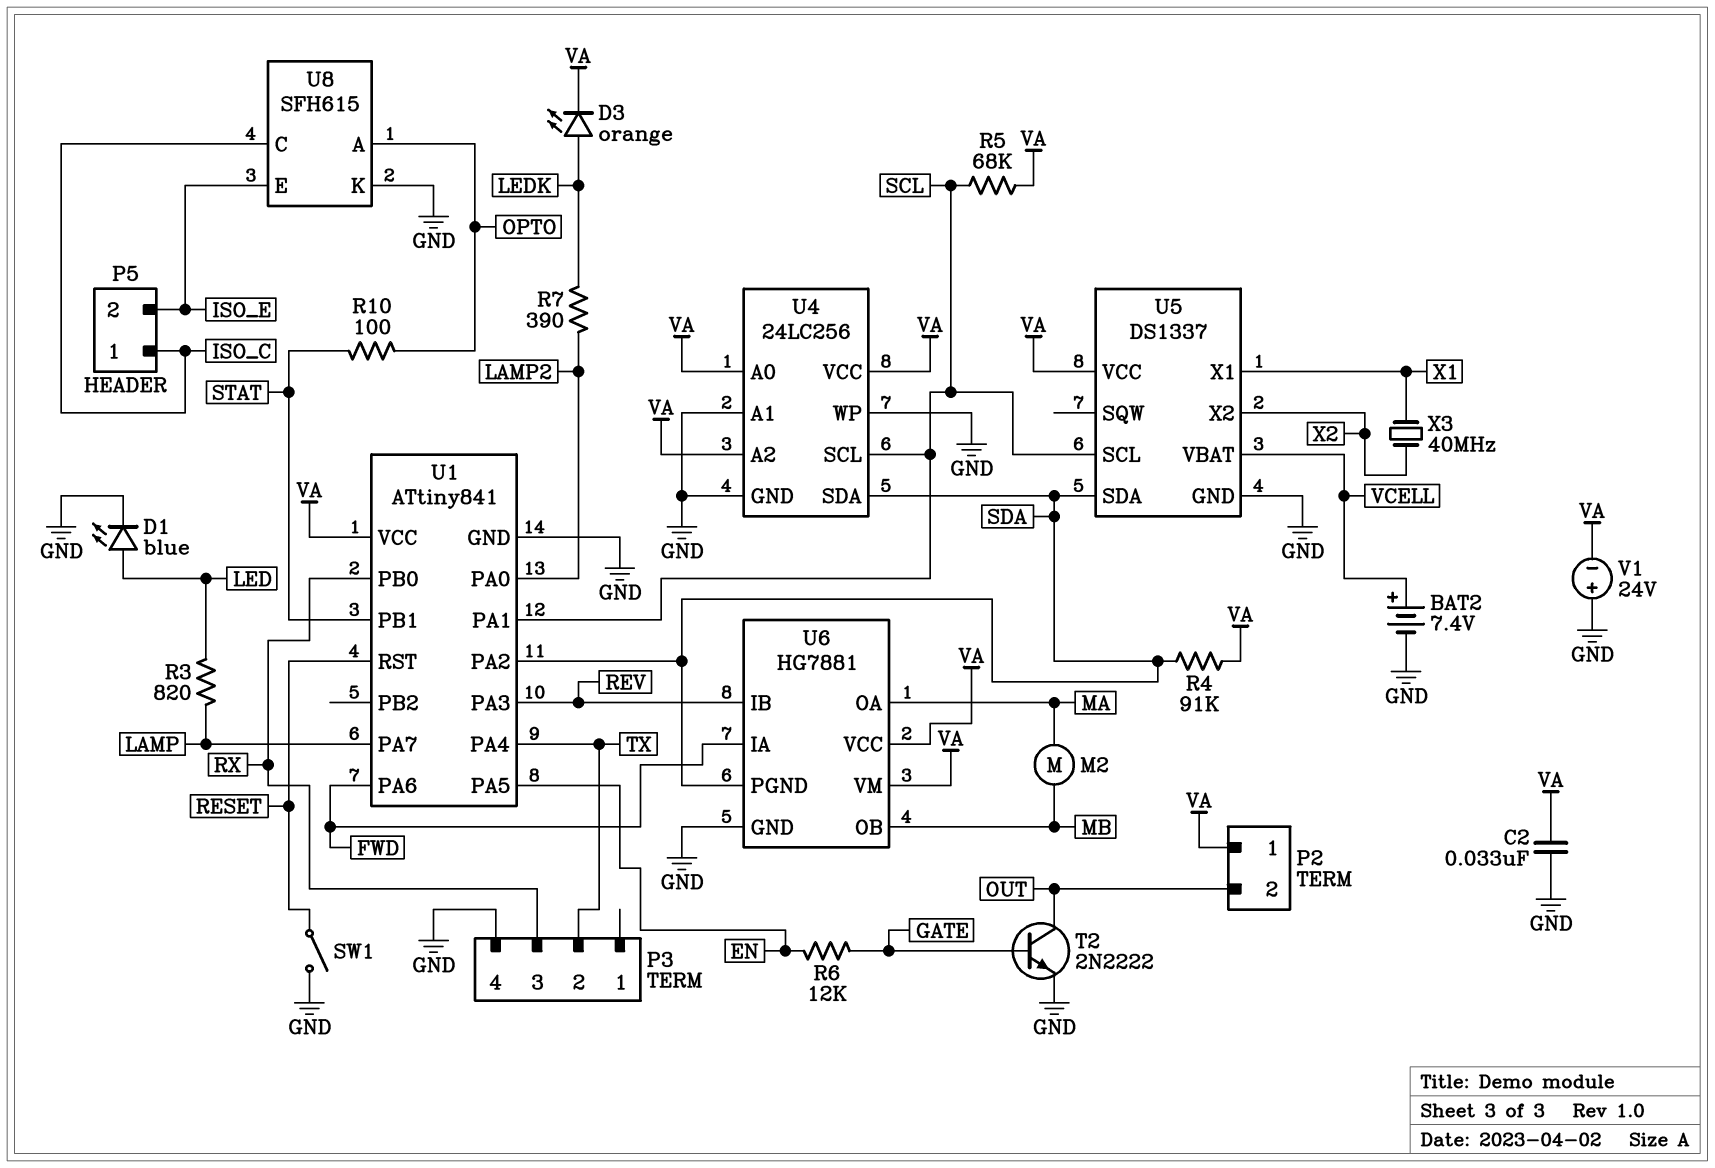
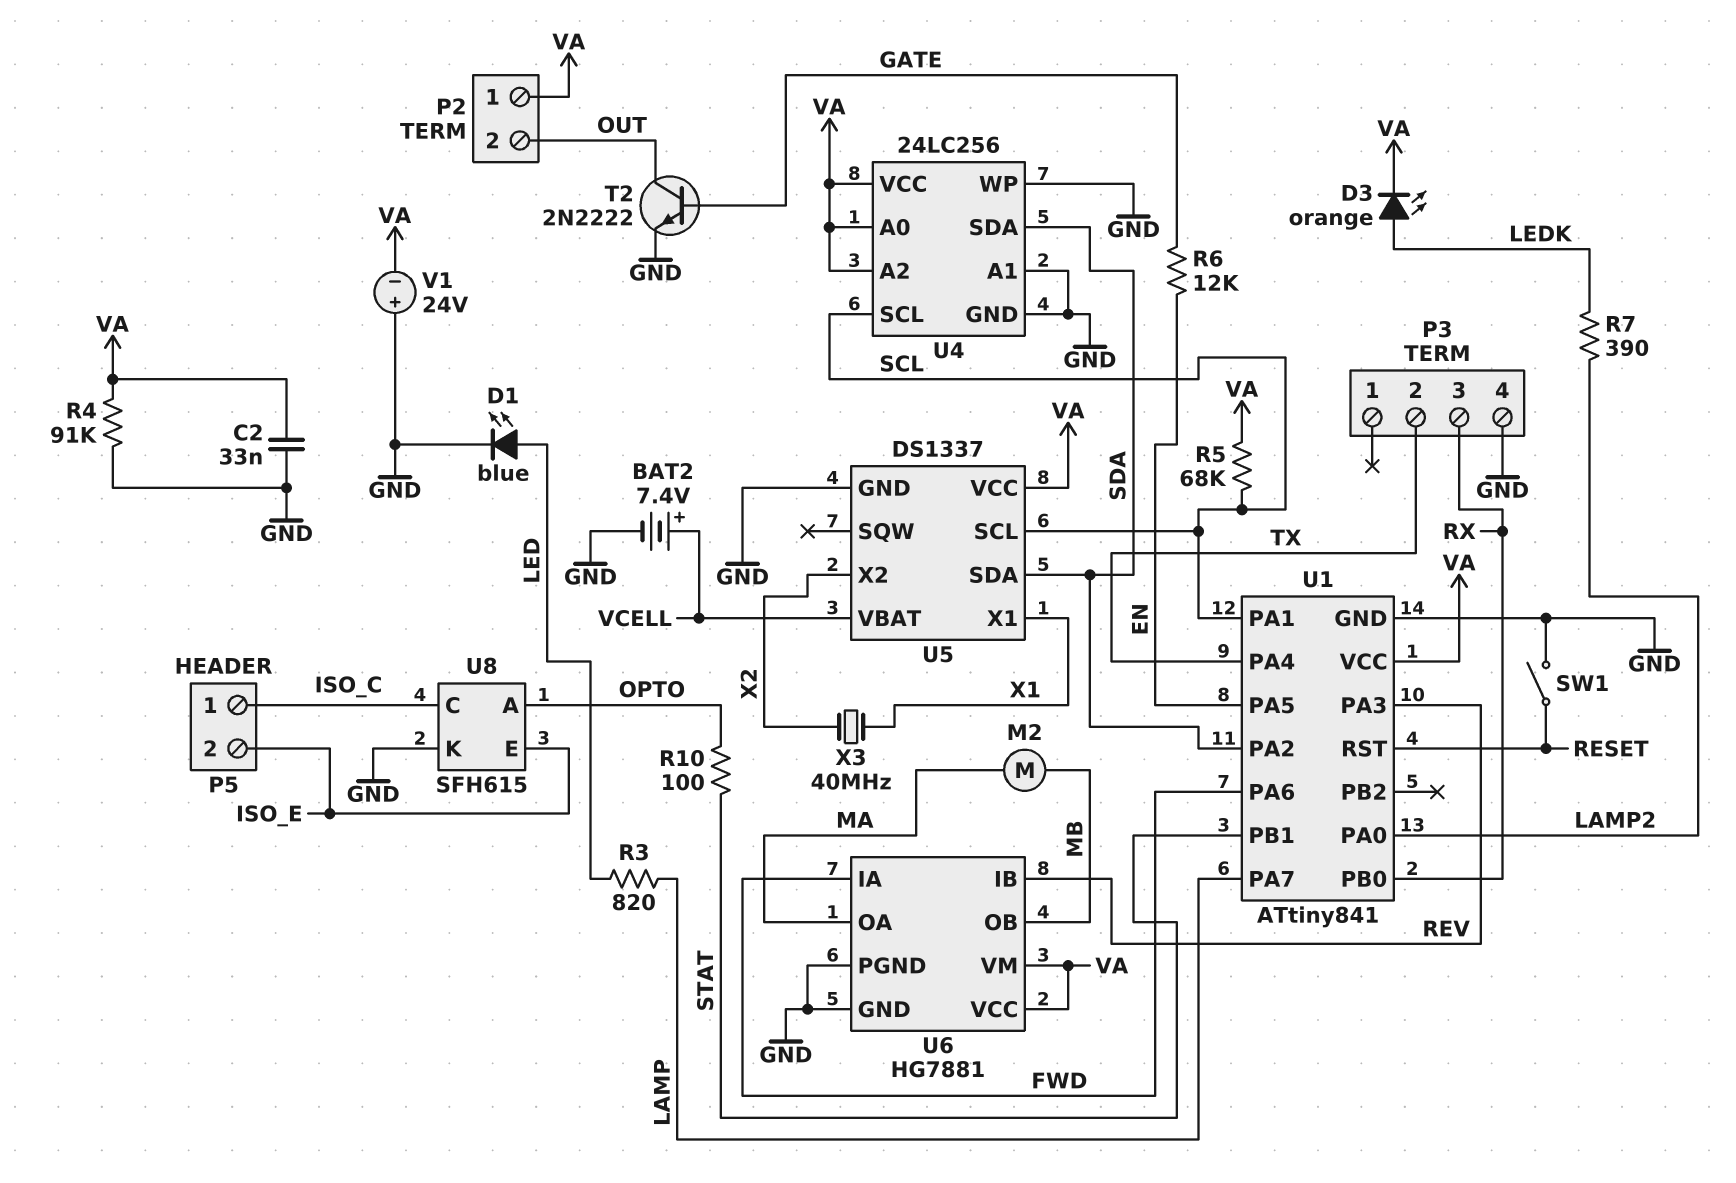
R4: 91k (SDA, VA) -> 91k (GND, VA)
U6 pin PGND: SDA -> GND

